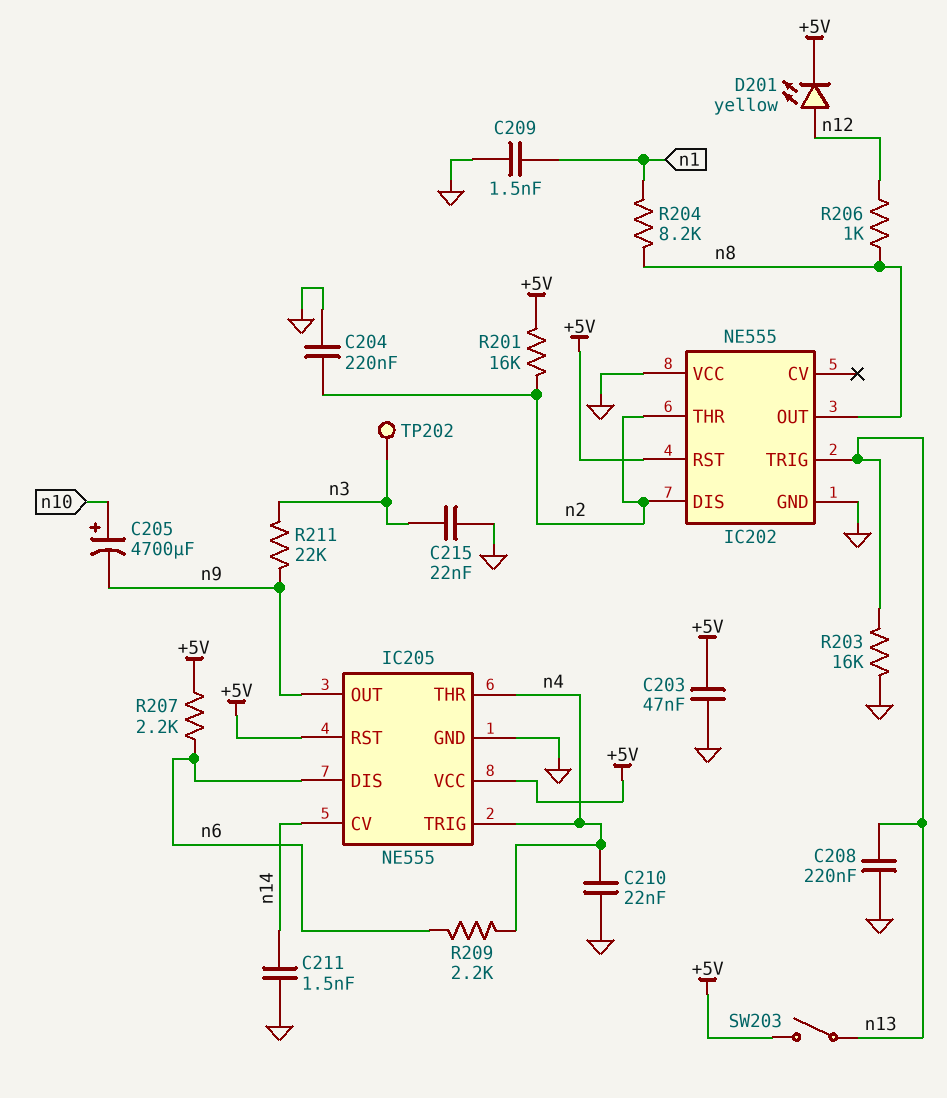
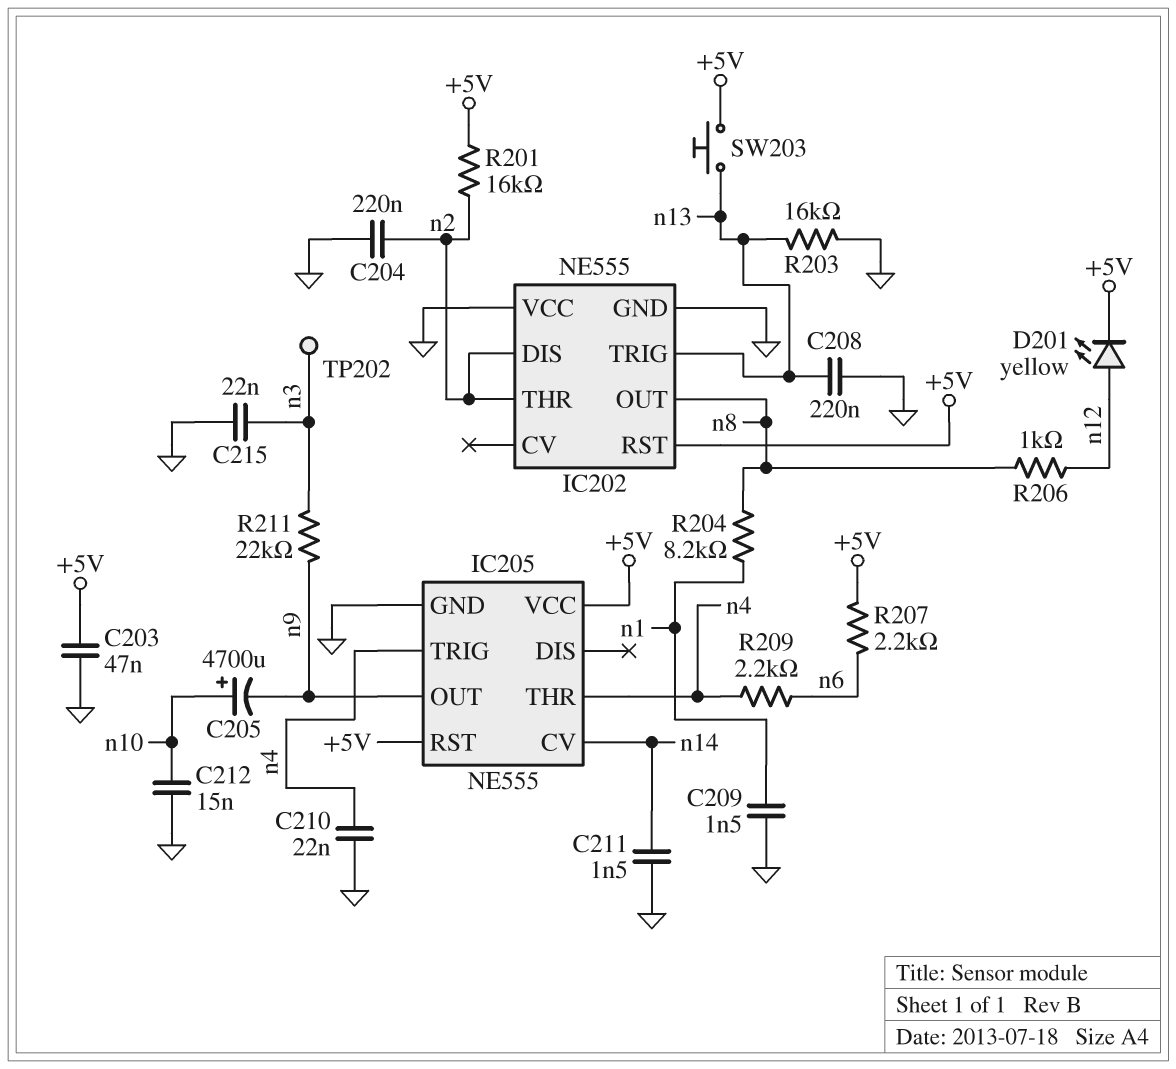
C212: none -> 15nF (GND, n10)
IC205 pin DIS: n6 -> none
SW203: switch (+5V, n13) -> button (+5V, n13)

